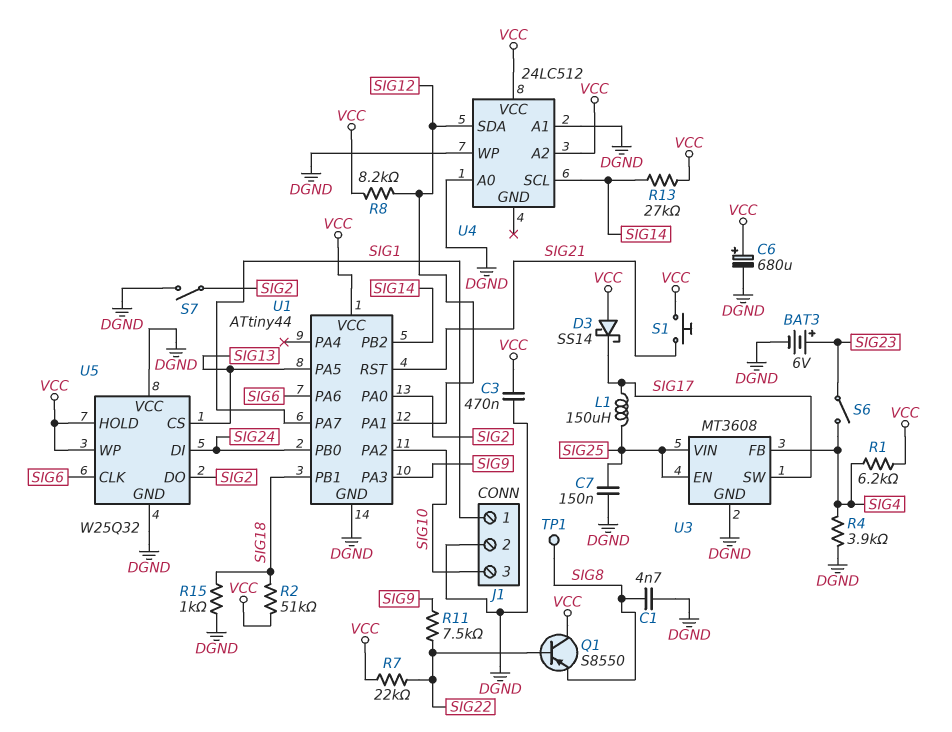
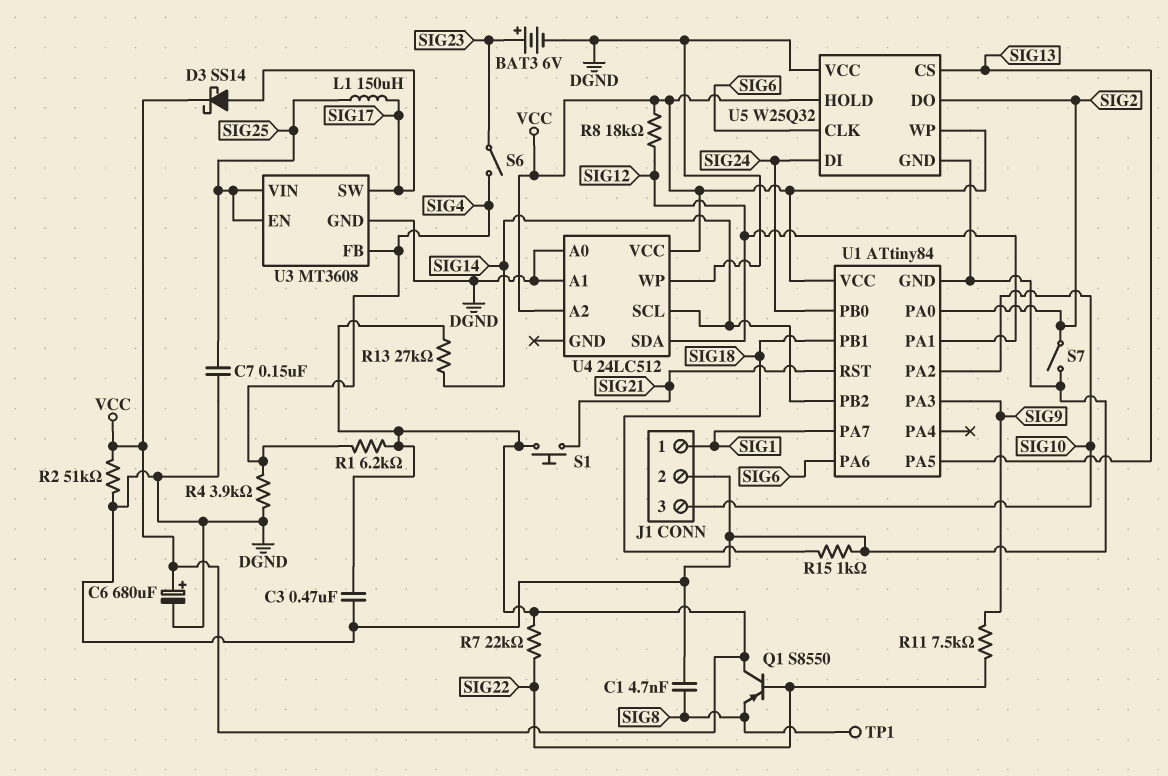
D3: schottky SS14 (A VCC, K SIG17) -> schottky SS14 (A SIG17, K VCC)
R2: 51k (SIG18, VCC) -> 51k (DGND, VCC)
R8: 8.2k (SIG12, VCC) -> 18k (SIG12, VCC)
U1: ATtiny44 -> ATtiny84

